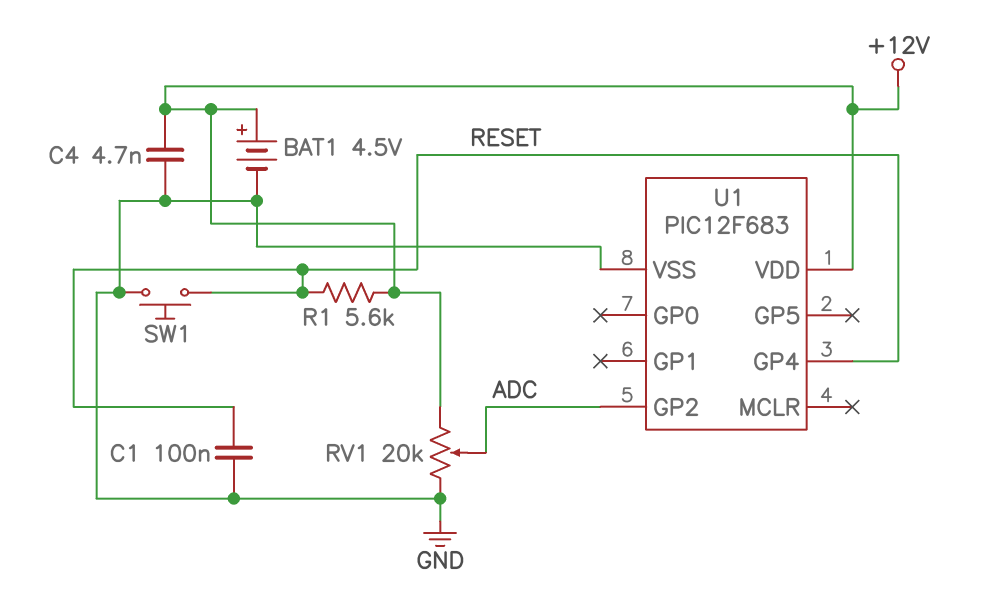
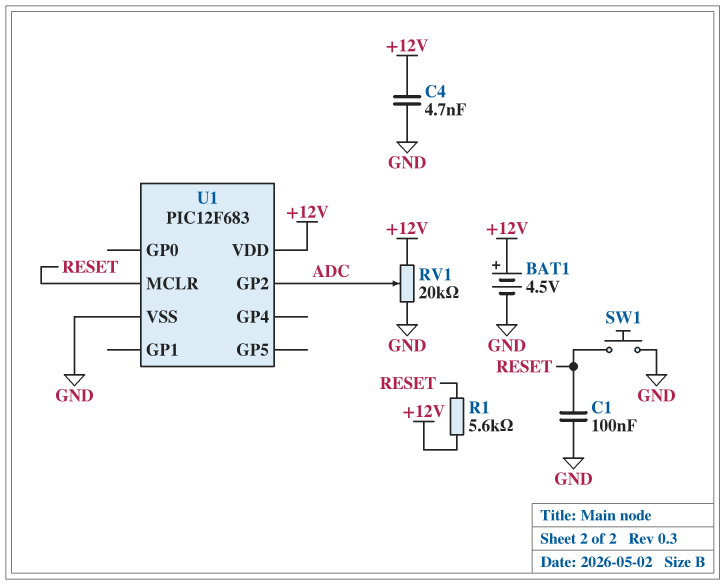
U1 pin GP4: RESET -> none
U1 pin MCLR: none -> RESET

